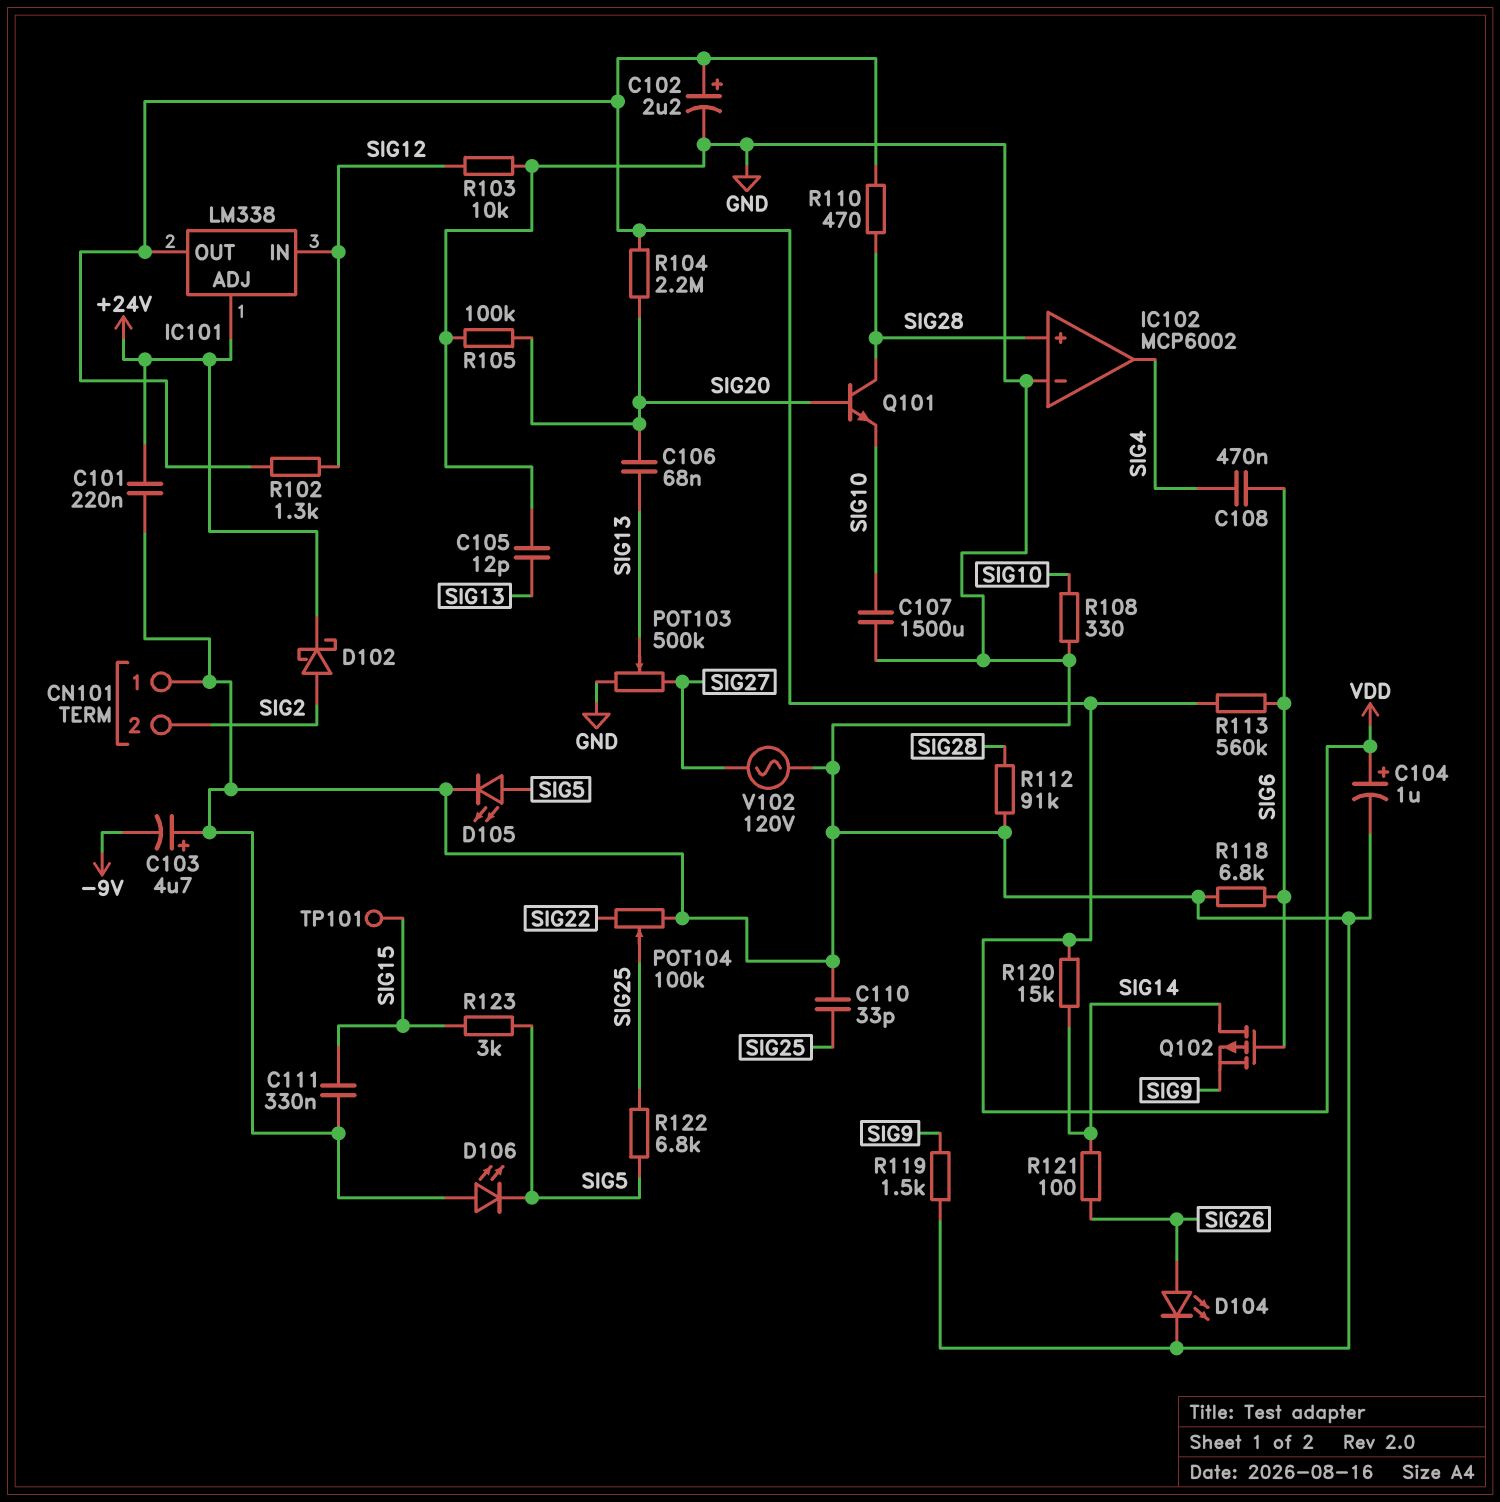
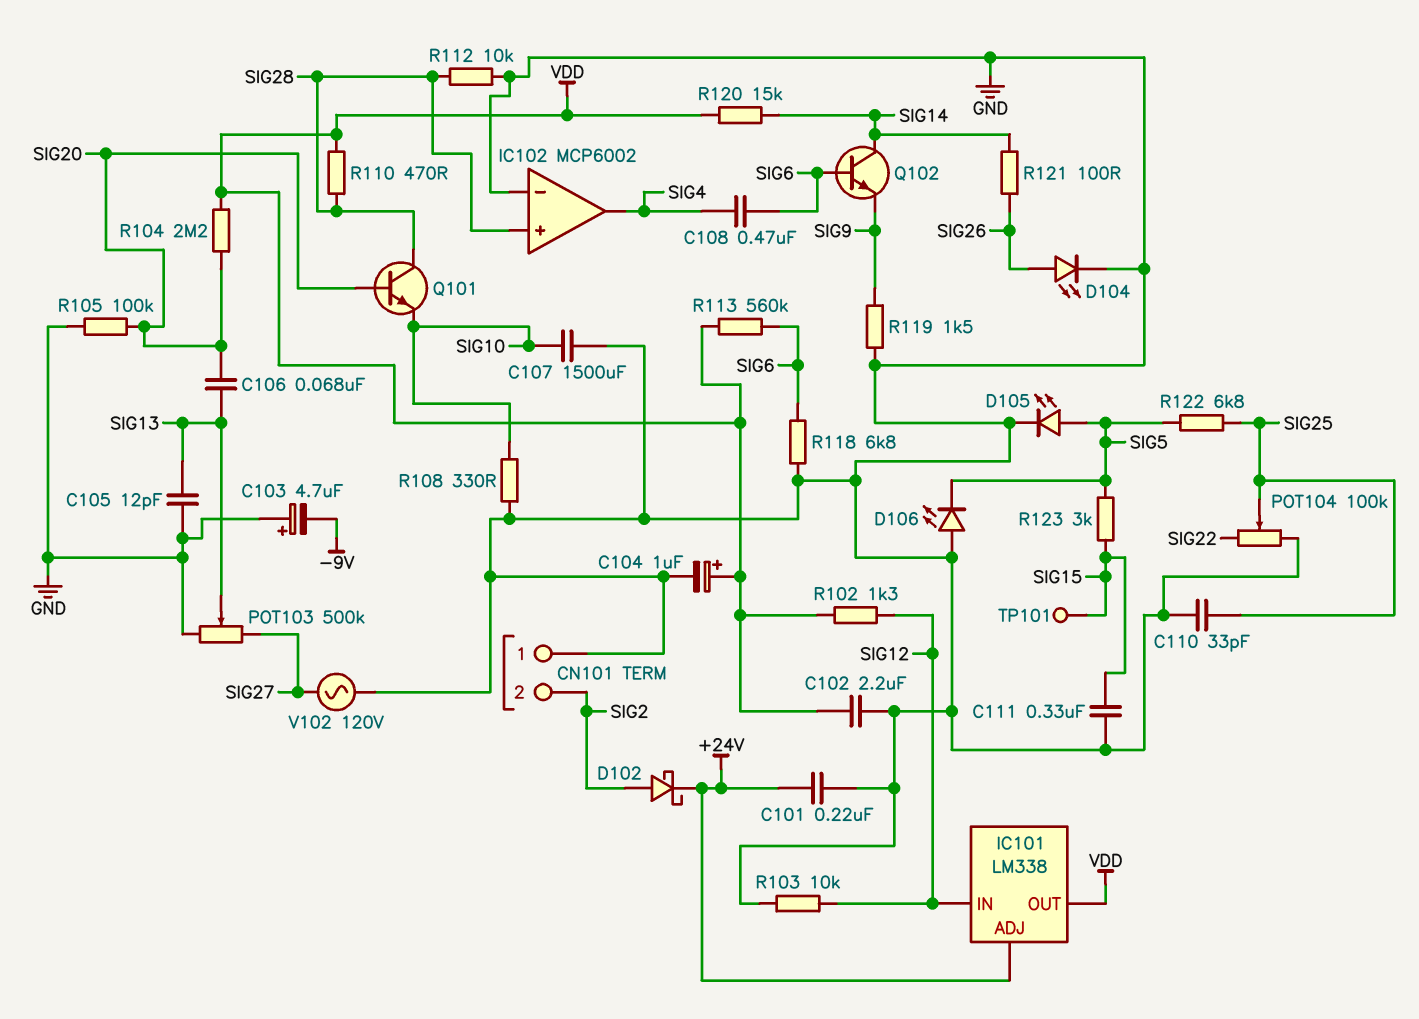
C102: 2.2uF (plus VDD, minus GND) -> 2.2uF (GND, VDD)
Q102: PMOS (G SIG6, D SIG14, S SIG9) -> NPN (B SIG6, C SIG14, E SIG9)
R112: 91k (GND, SIG28) -> 10k (GND, SIG28)

